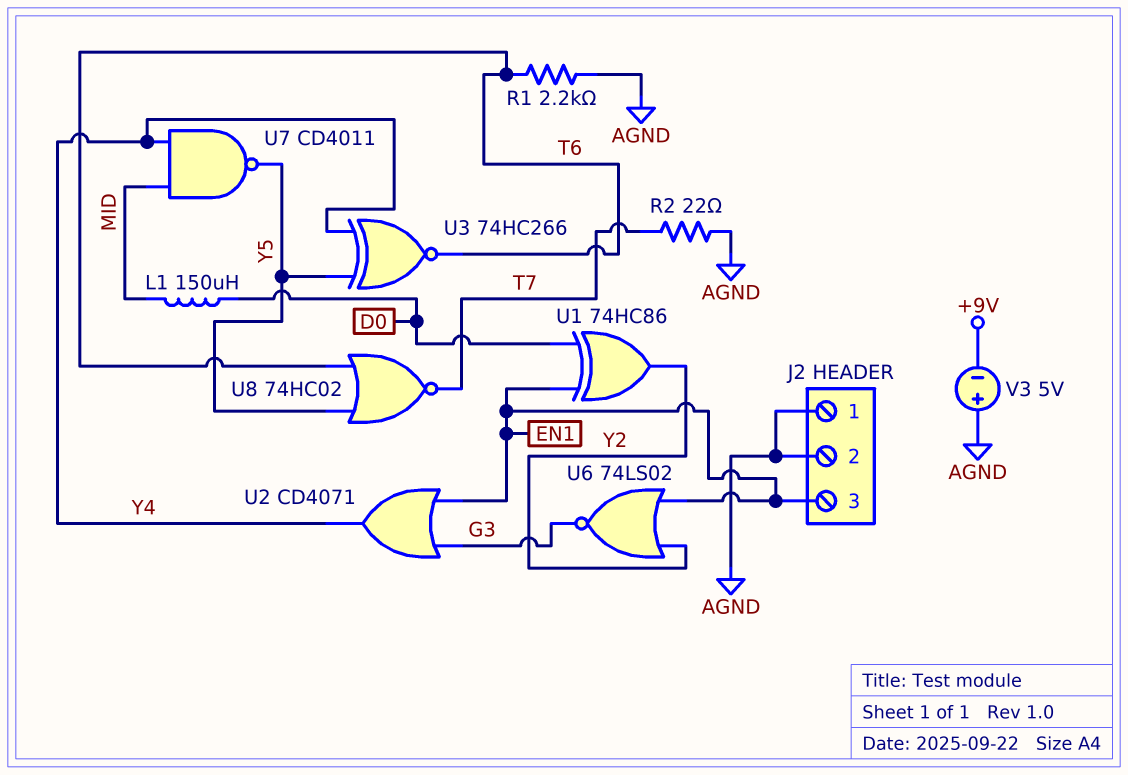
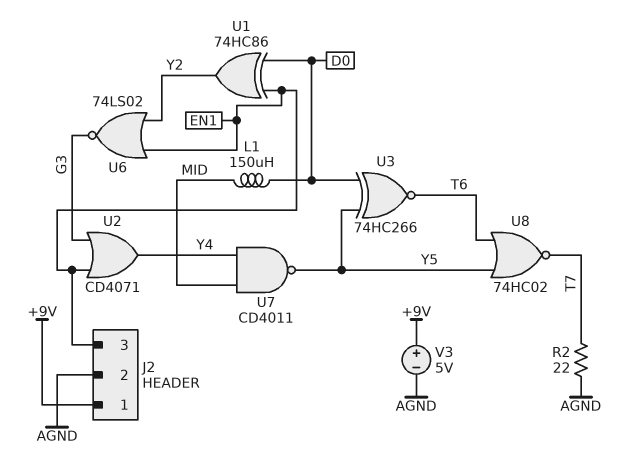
J2 pin 1: AGND -> +9V
R1: 2.2k (AGND, T6) -> none
U3: XNOR 74HC266 (in Y4, in Y5, out T6) -> XNOR 74HC266 (in D0, in Y5, out T6)
V3: 5V (plus AGND, minus +9V) -> 5V (plus +9V, minus AGND)

